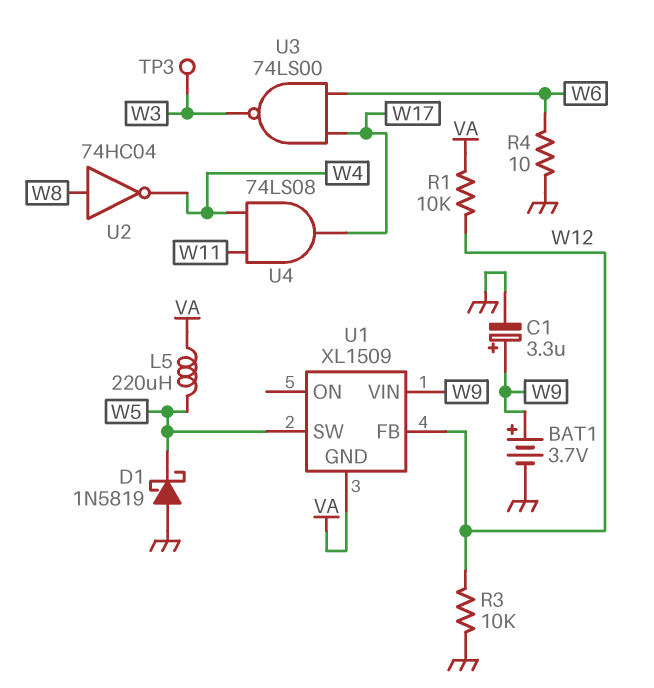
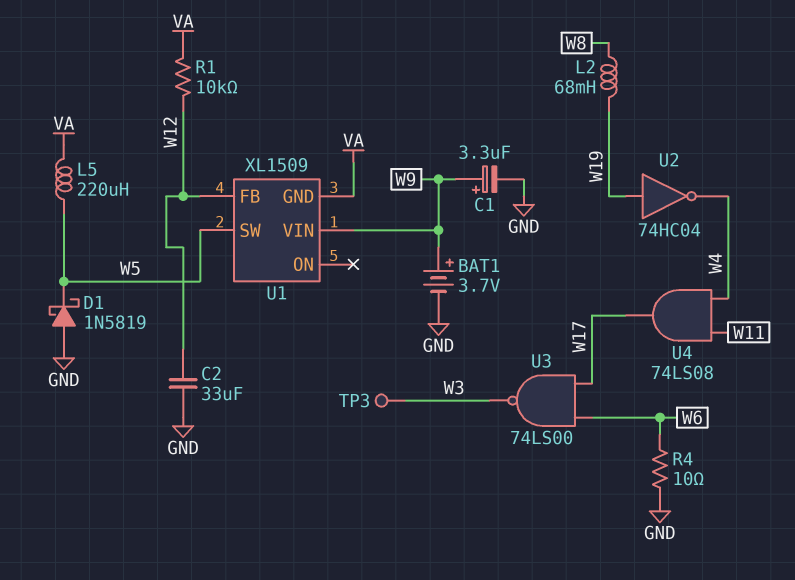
C2: none -> 33uF (GND, W12)
L2: none -> 68mH (W8, W19)
R3: 10k (GND, W12) -> none
U2: NOT 74HC04 (in W8, out W4) -> NOT 74HC04 (in W19, out W4)

